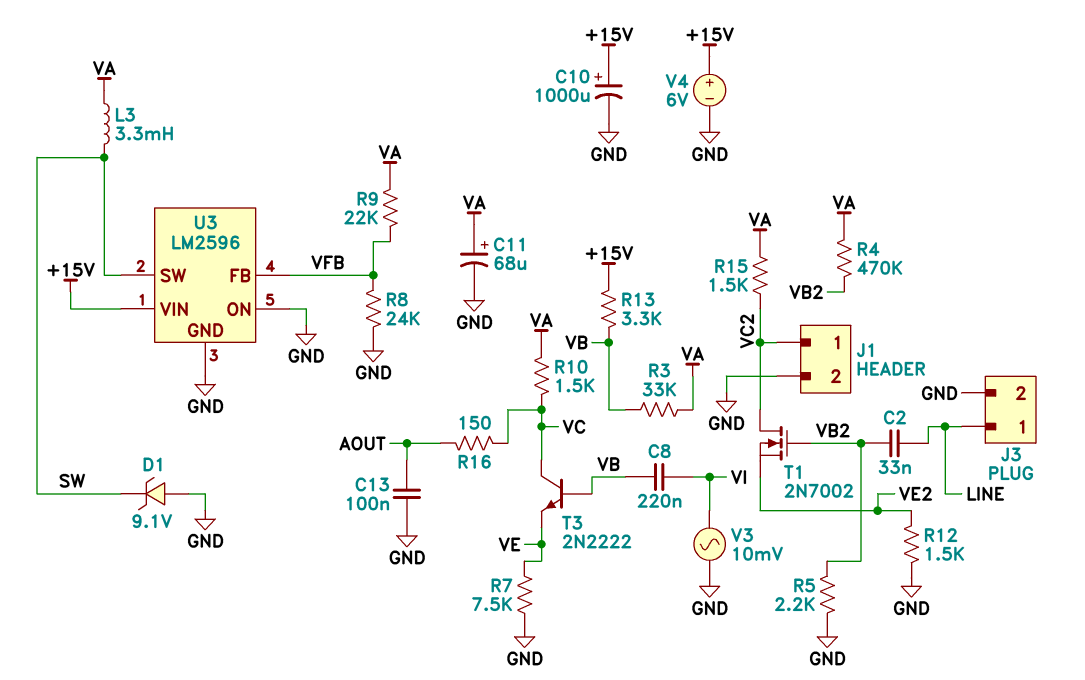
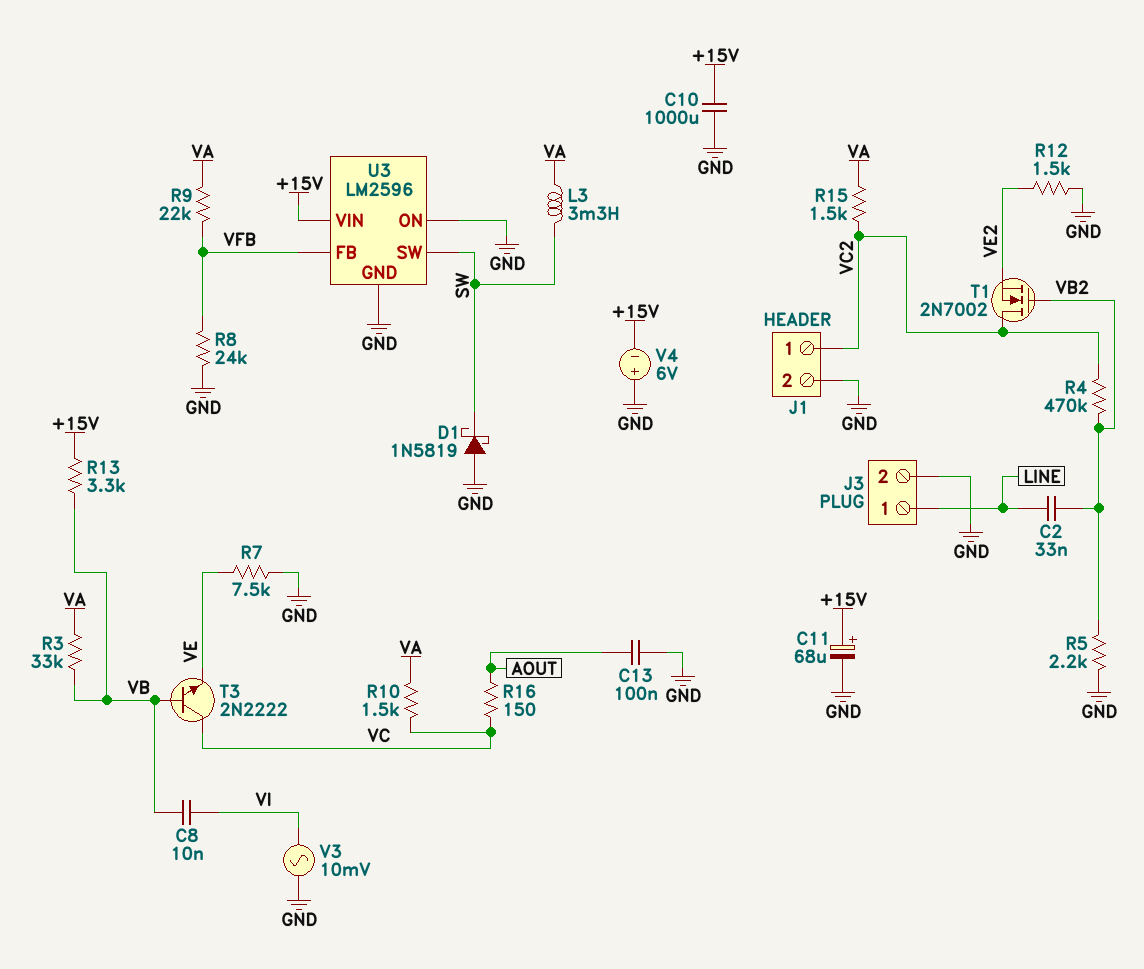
C8: 220nF (VB, VI) -> 10nF (VB, VI)
C10: 1000uF (plus +15V, minus GND) -> 1000uF (+15V, GND)
C11: 68uF (plus VA, minus GND) -> 68uF (plus +15V, minus GND)
D1: zener 9.1V (A GND, K SW) -> schottky 1N5819 (A GND, K SW)
R4: 470k (VA, VB2) -> 470k (VB2, VC2)
V4: 6V (plus +15V, minus GND) -> 6V (plus GND, minus +15V)

